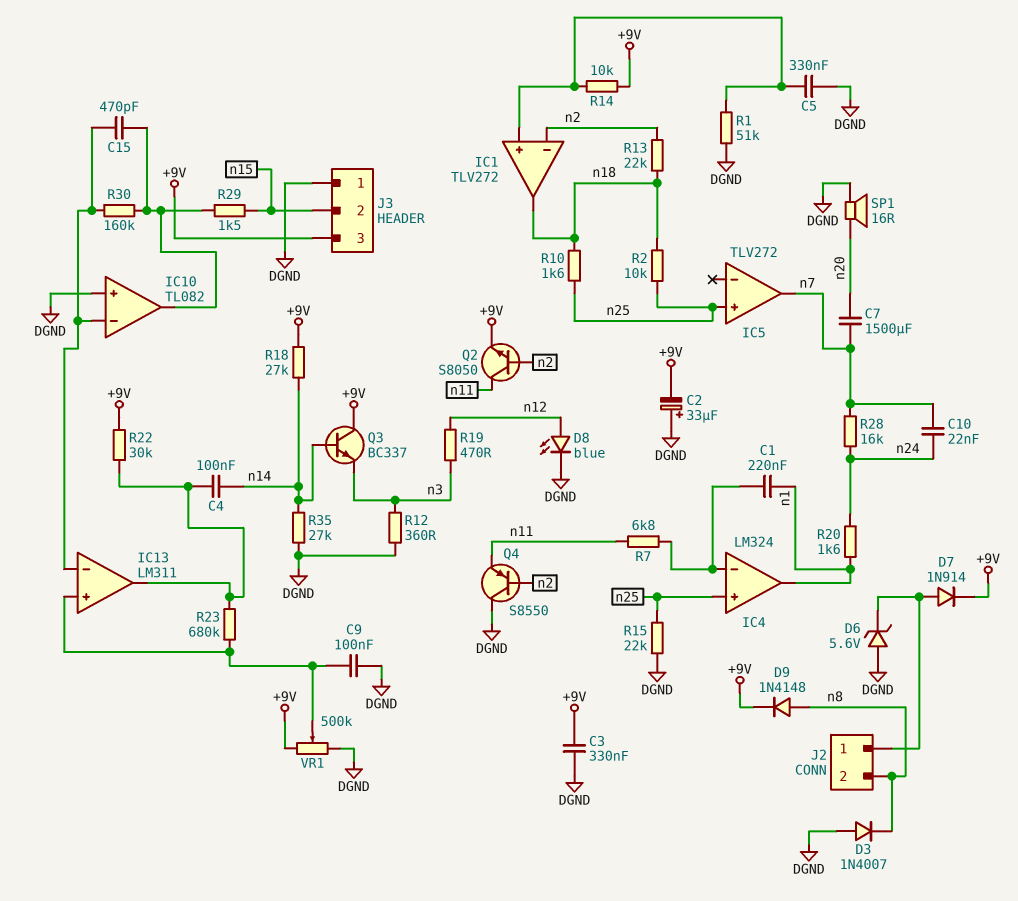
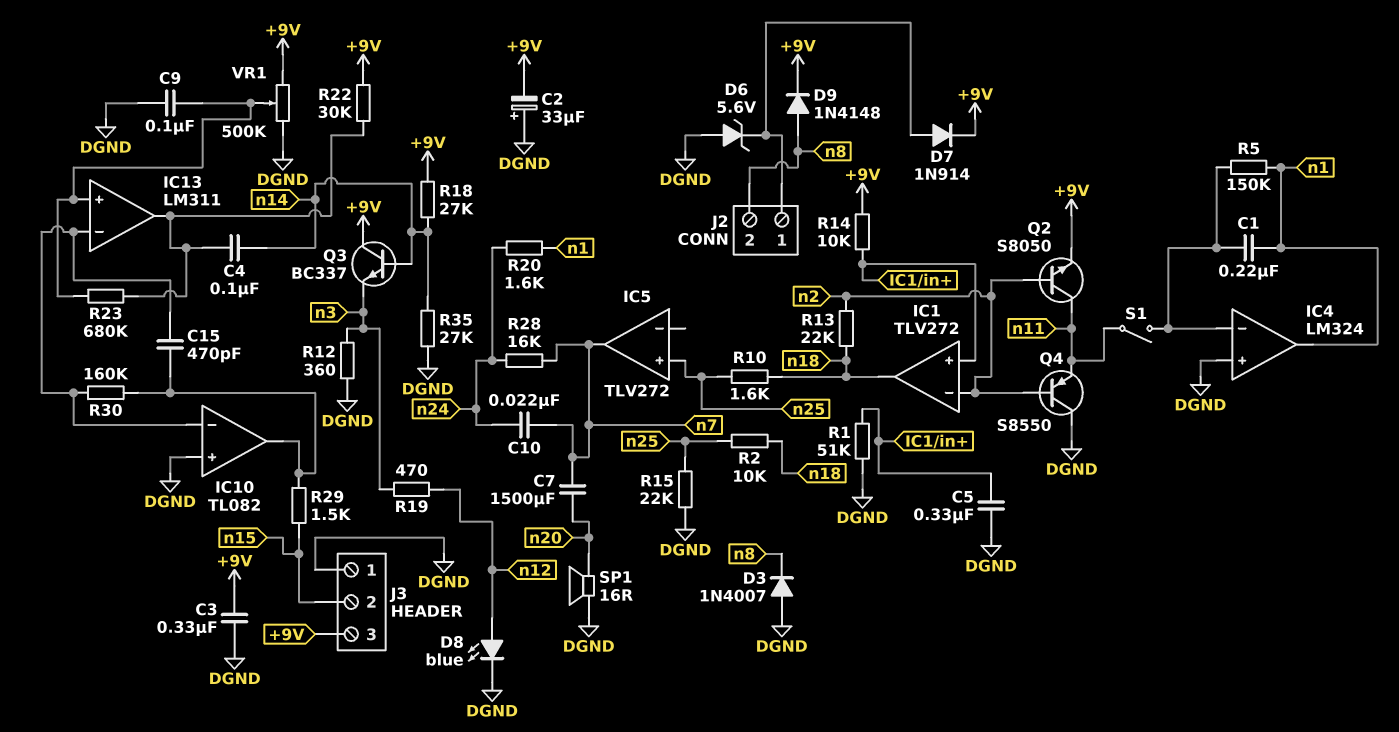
IC4 pin in+: n25 -> DGND
R5: none -> 150k (IC4/in-, n1)
R7: 6.8k (IC4/in-, n11) -> none
S1: none -> switch (IC4/in-, n11)

